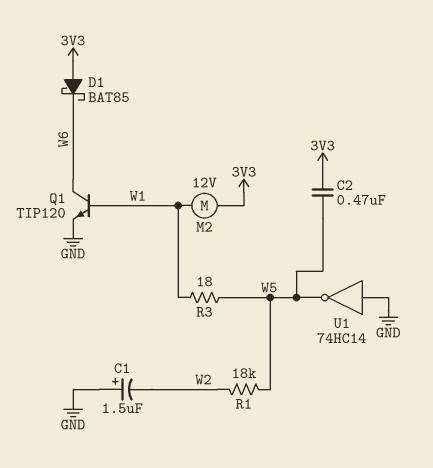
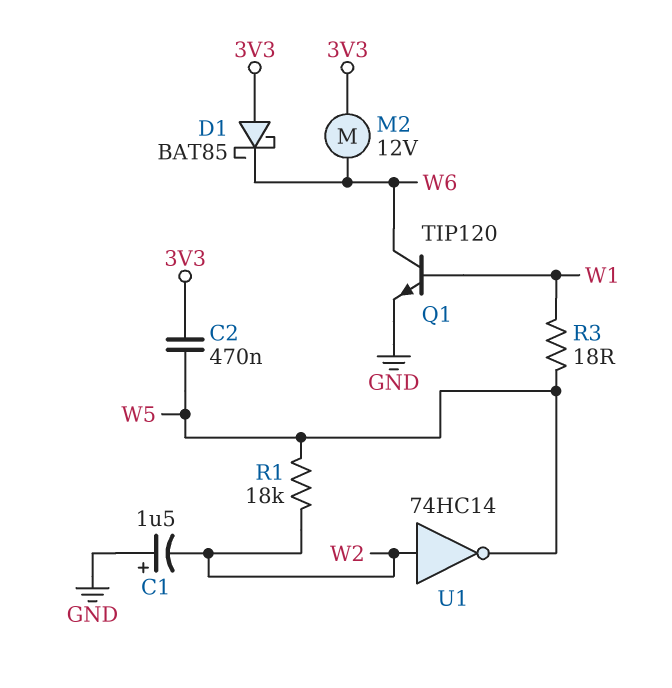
M2: motor 12V (3V3, W1) -> motor 12V (3V3, W6)
U1: NOT 74HC14 (in GND, out W5) -> NOT 74HC14 (in W2, out W5)

